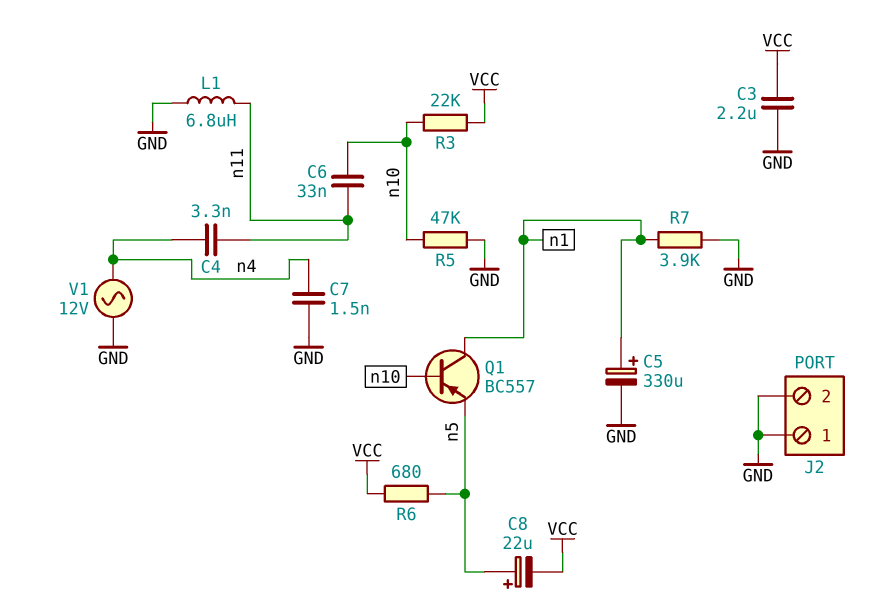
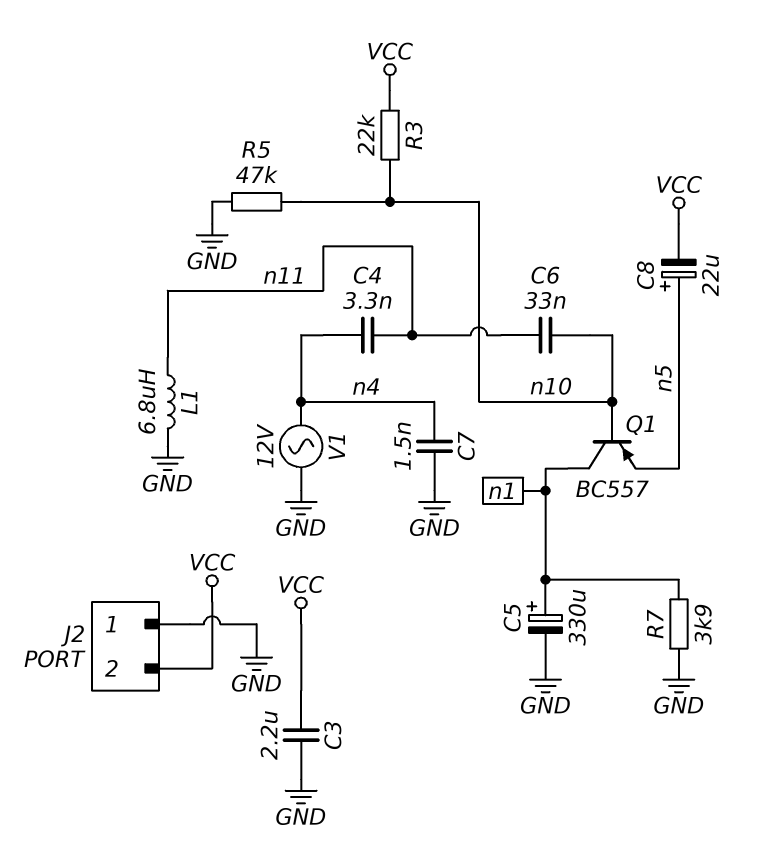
J2 pin 2: GND -> VCC
R6: 680 (VCC, n5) -> none

